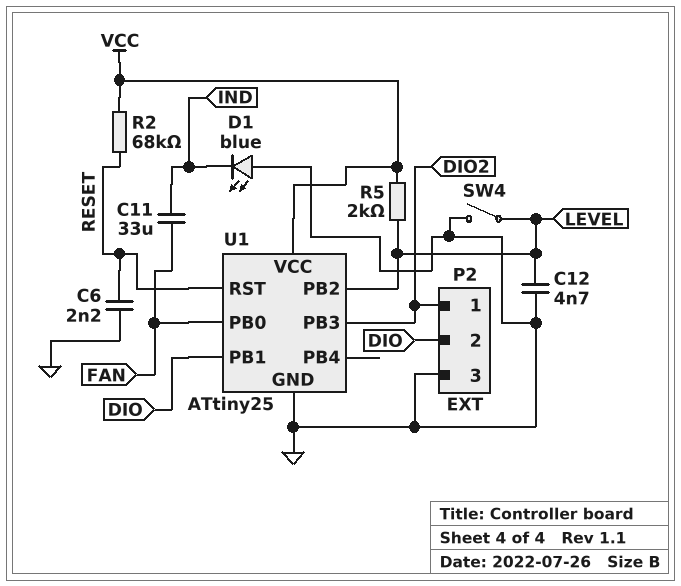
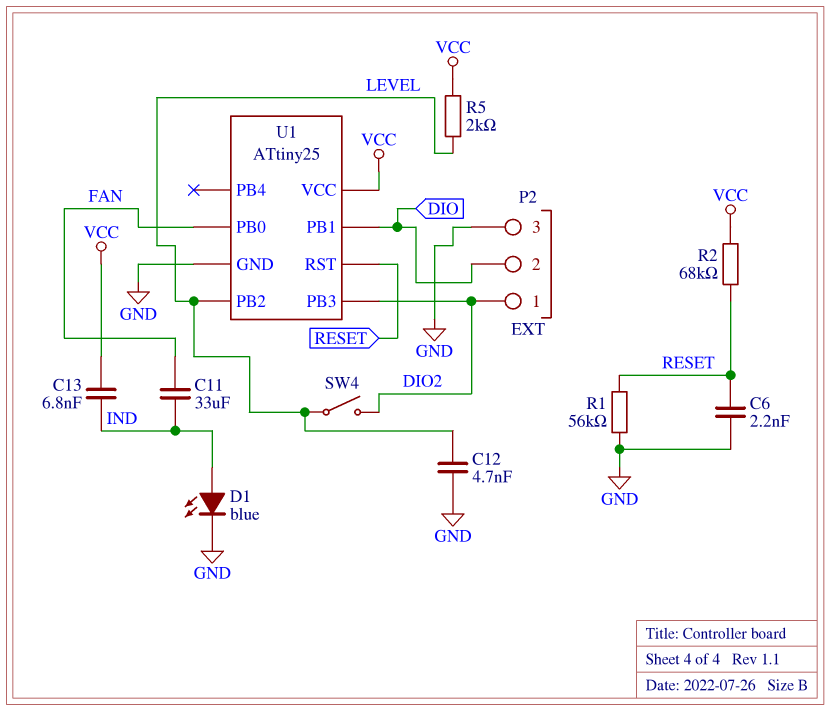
C13: none -> 6.8nF (IND, VCC)
D1: LED blue (A GND, K IND) -> LED blue (A IND, K GND)
R1: none -> 56k (GND, RESET)
SW4: switch (GND, LEVEL) -> switch (DIO2, LEVEL)

